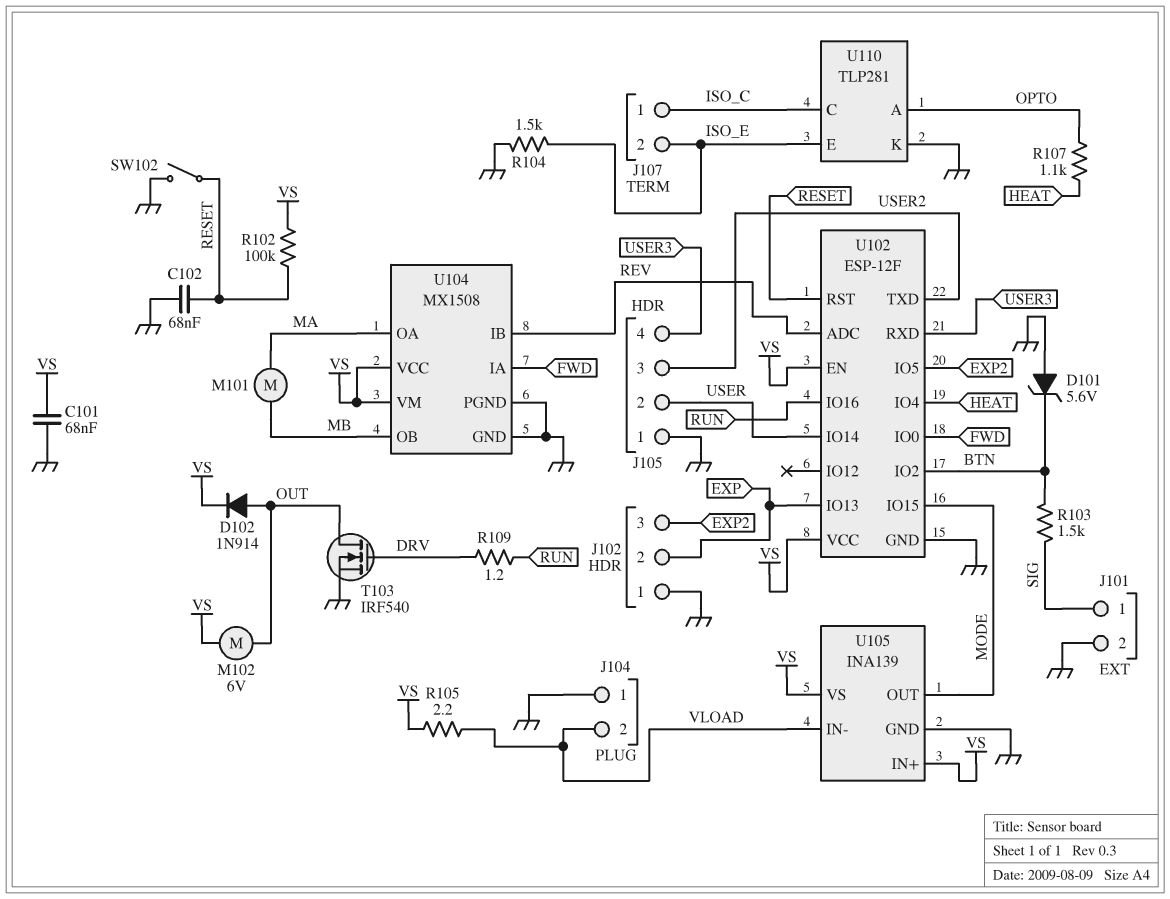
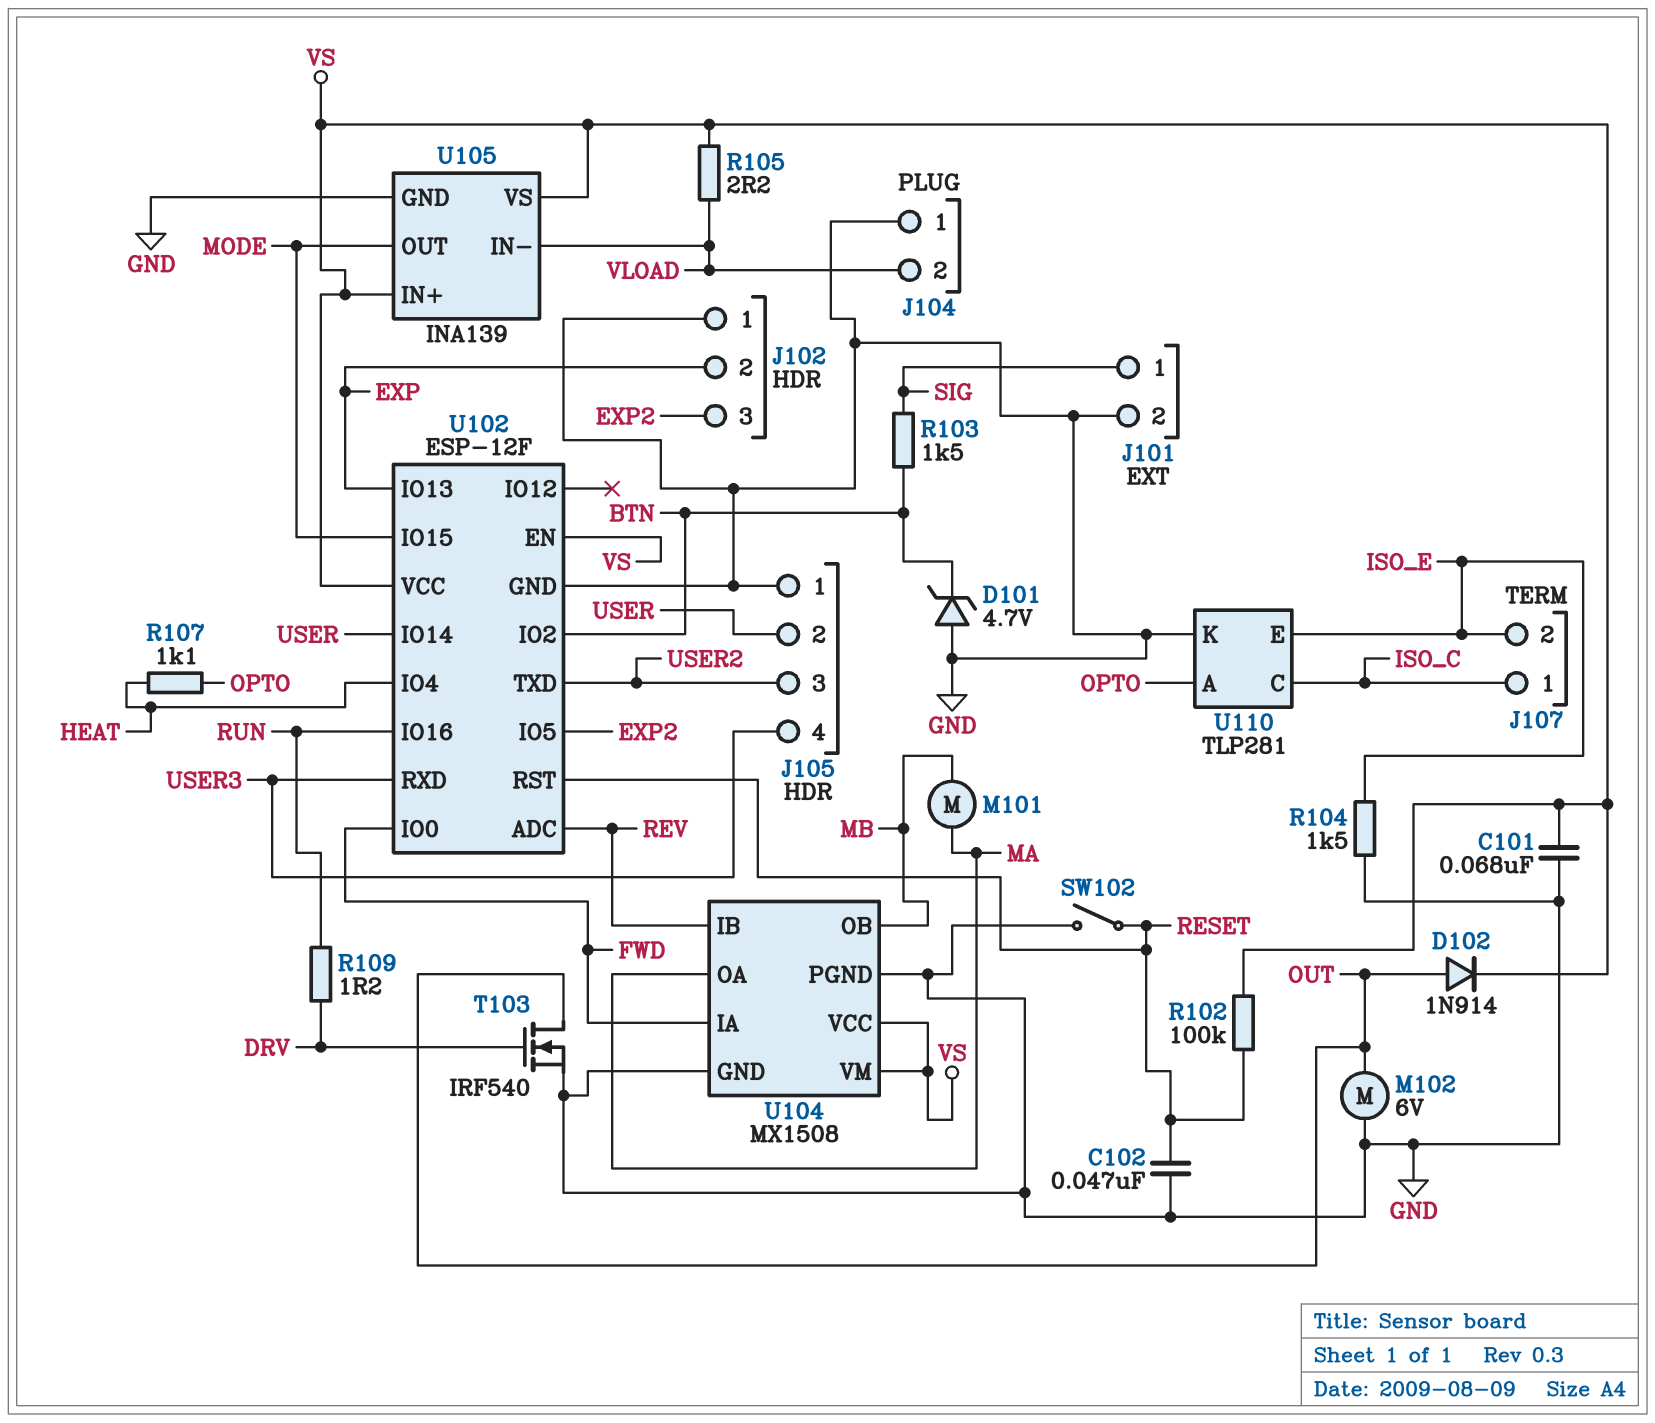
C102: 68nF (GND, RESET) -> 47nF (GND, RESET)
D101: zener 5.6V (A GND, K BTN) -> zener 4.7V (A GND, K BTN)
M102: motor 6V (OUT, VS) -> motor 6V (GND, OUT)

